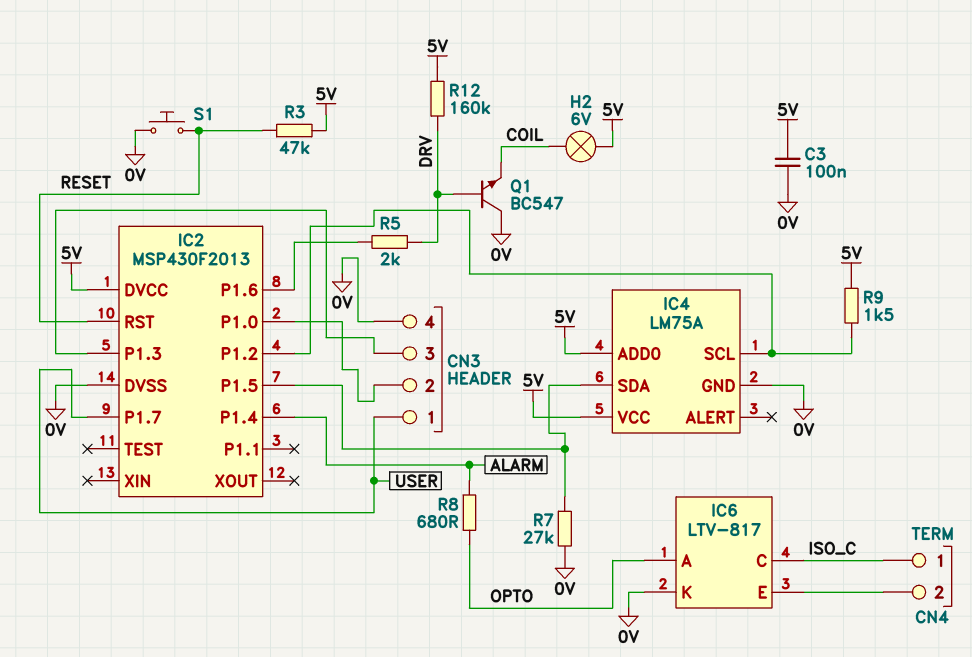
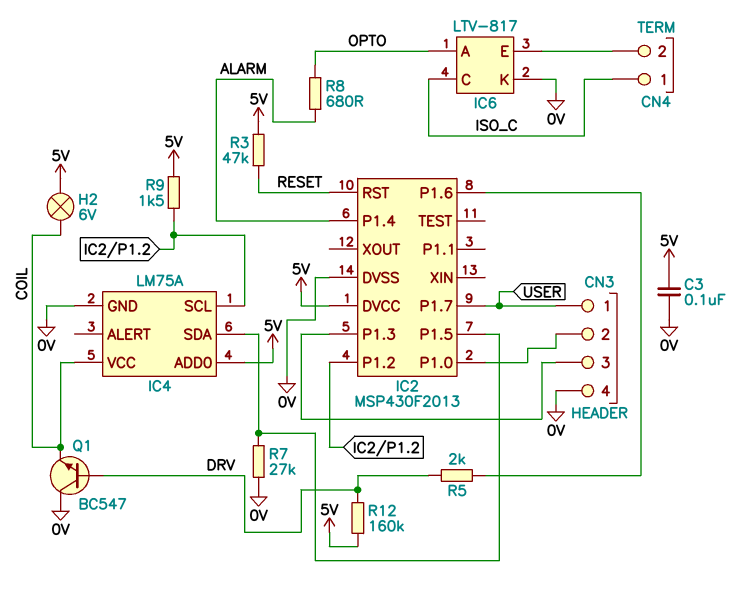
IC4 pin VCC: 5V -> COIL
S1: button (0V, RESET) -> none

